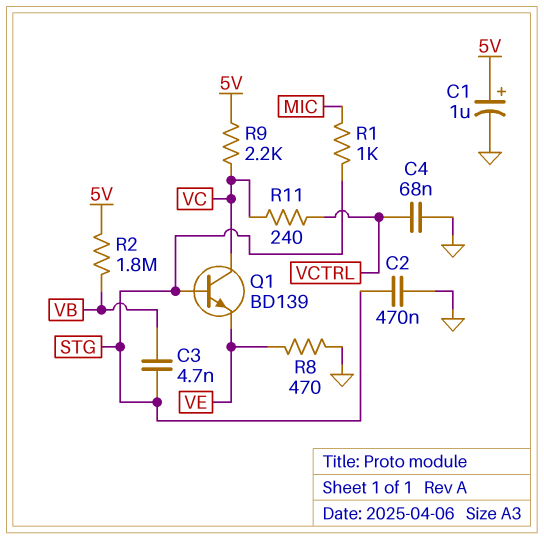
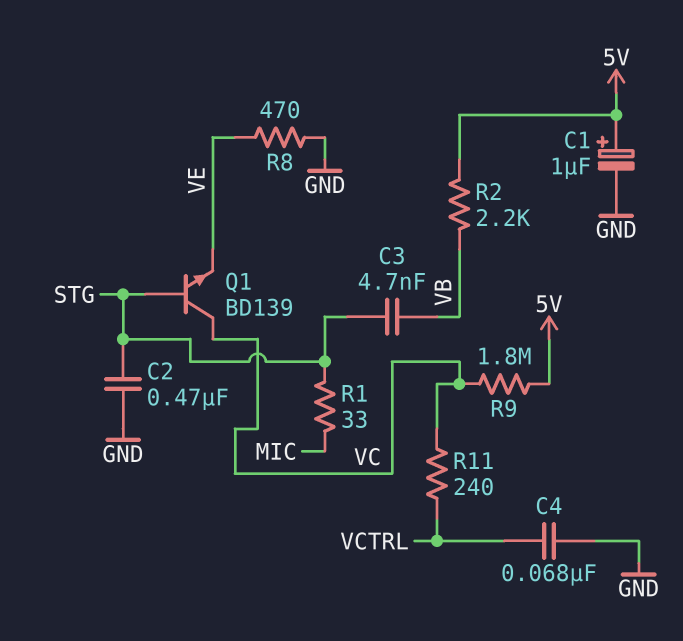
R1: 1k (MIC, STG) -> 33 (MIC, STG)
R2: 1.8M (5V, VB) -> 2.2k (5V, VB)
R9: 2.2k (5V, VC) -> 1.8M (5V, VC)

